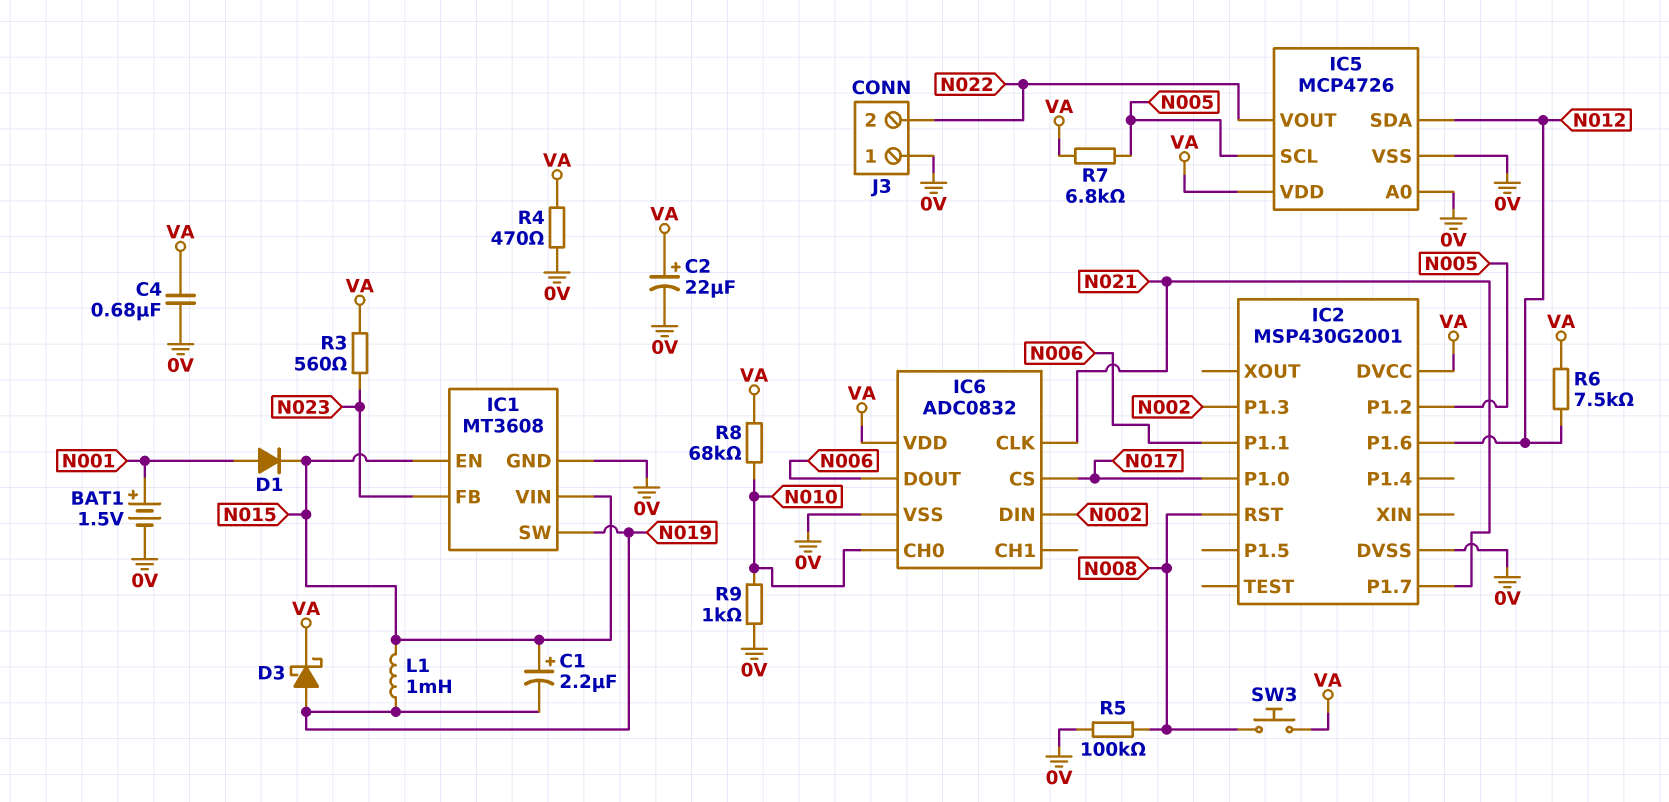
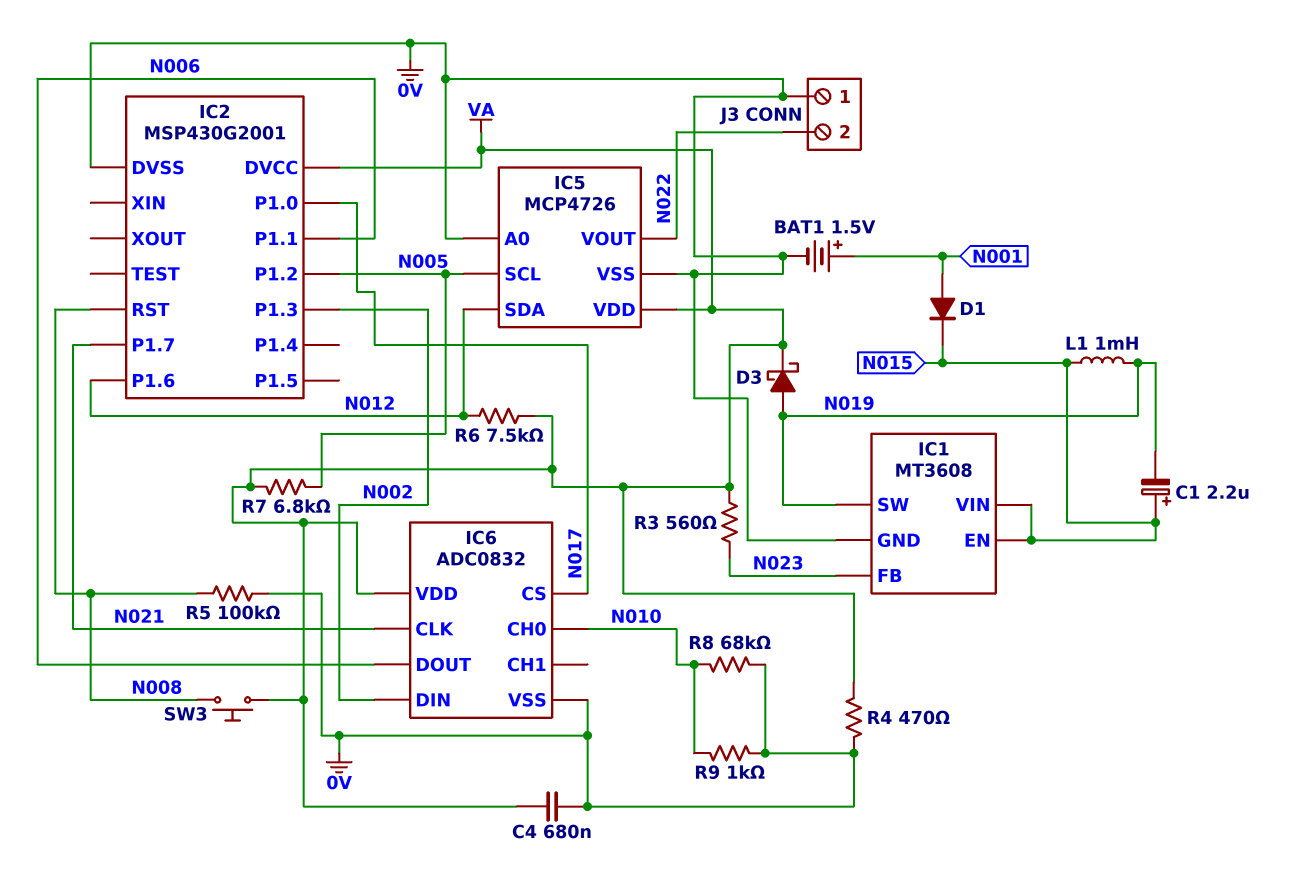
C2: 22uF (plus VA, minus 0V) -> none
R8: 68k (N010, VA) -> 68k (0V, N010)

